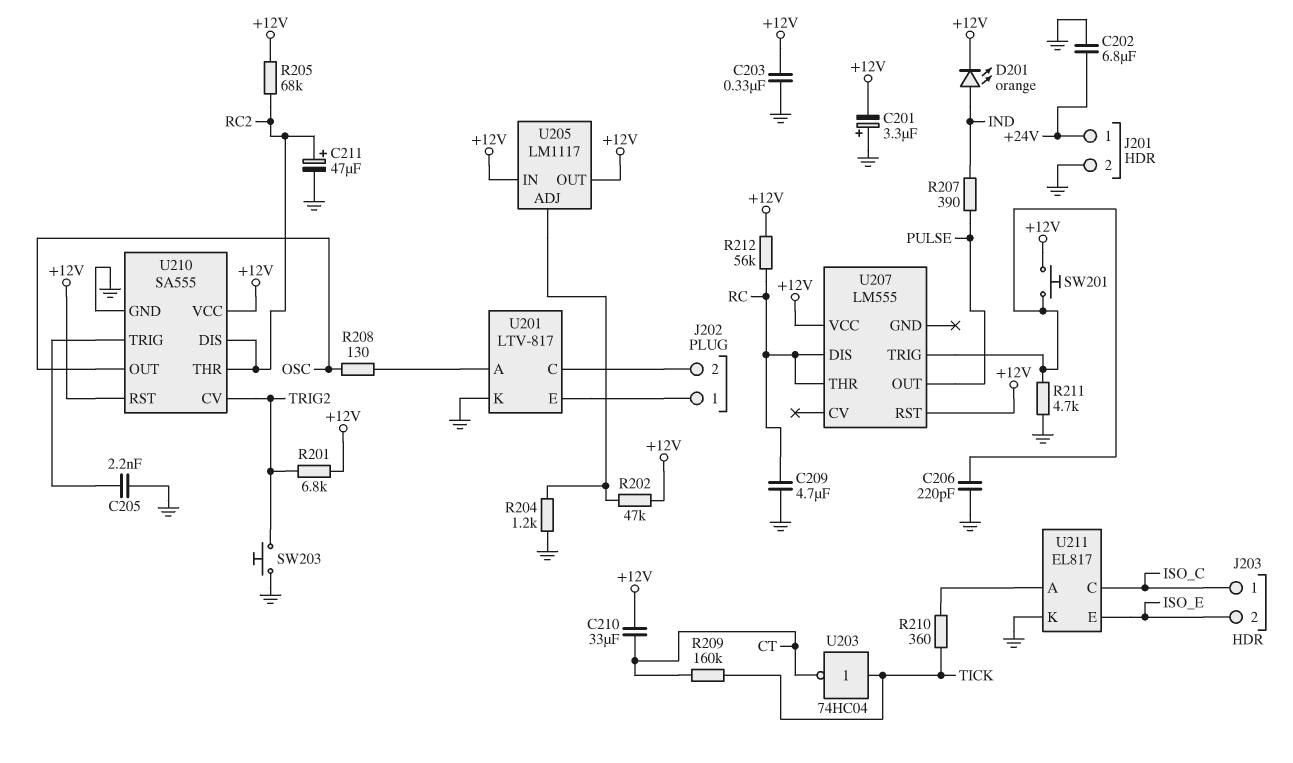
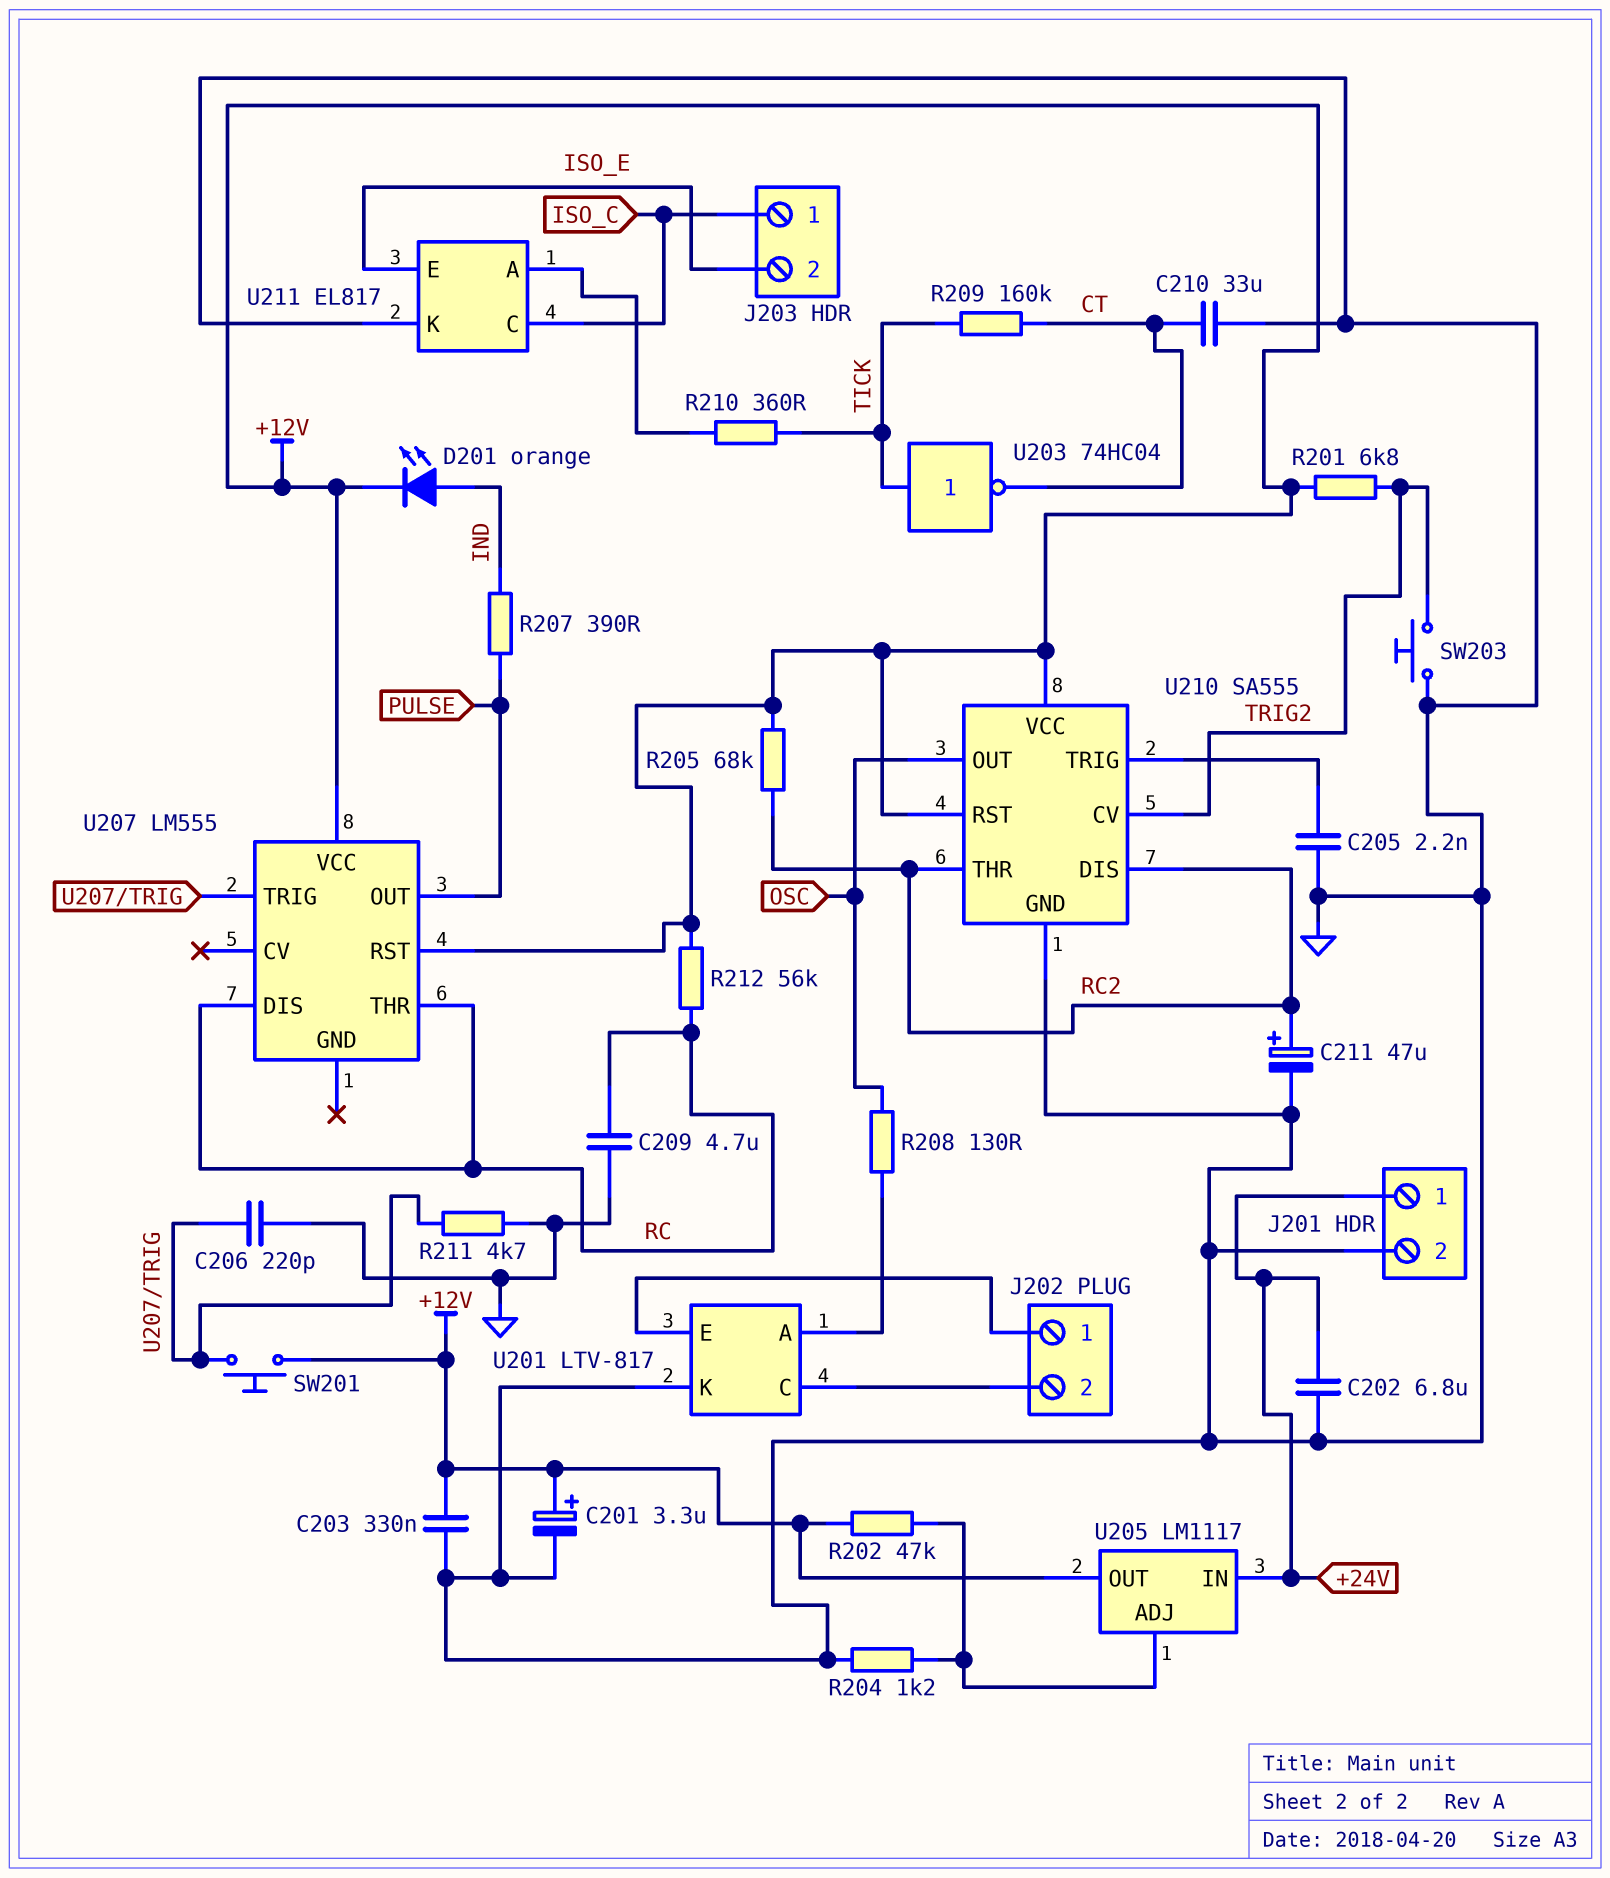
C201: 3.3uF (plus GND, minus +12V) -> 3.3uF (plus +12V, minus GND)
C210: 33uF (+12V, CT) -> 33uF (CT, GND)
U205 pin IN: +12V -> +24V

